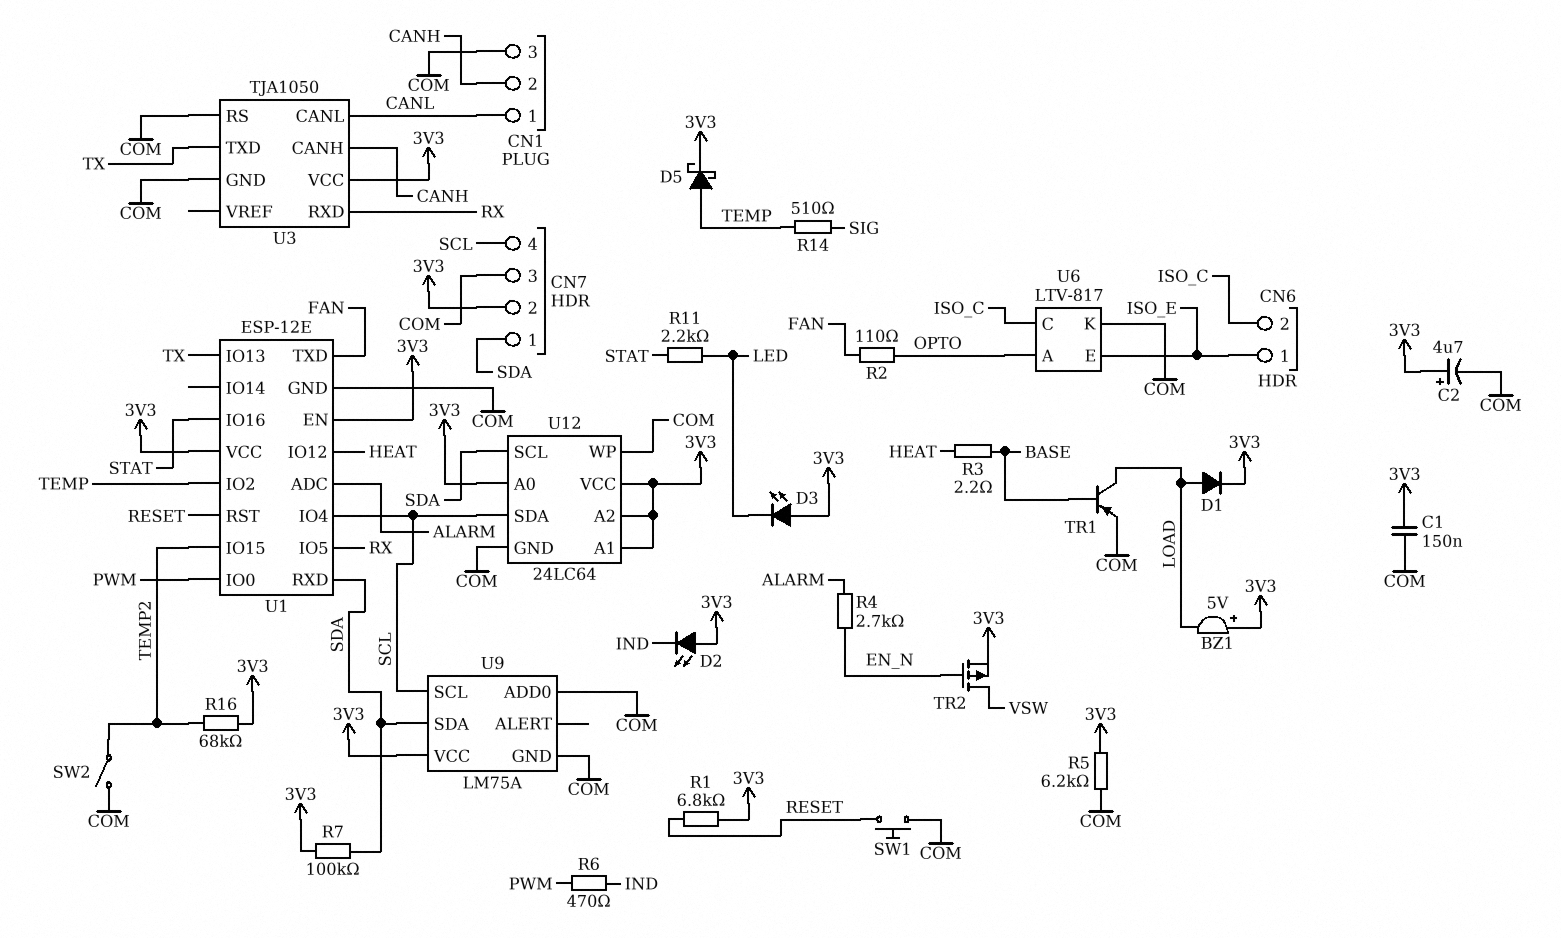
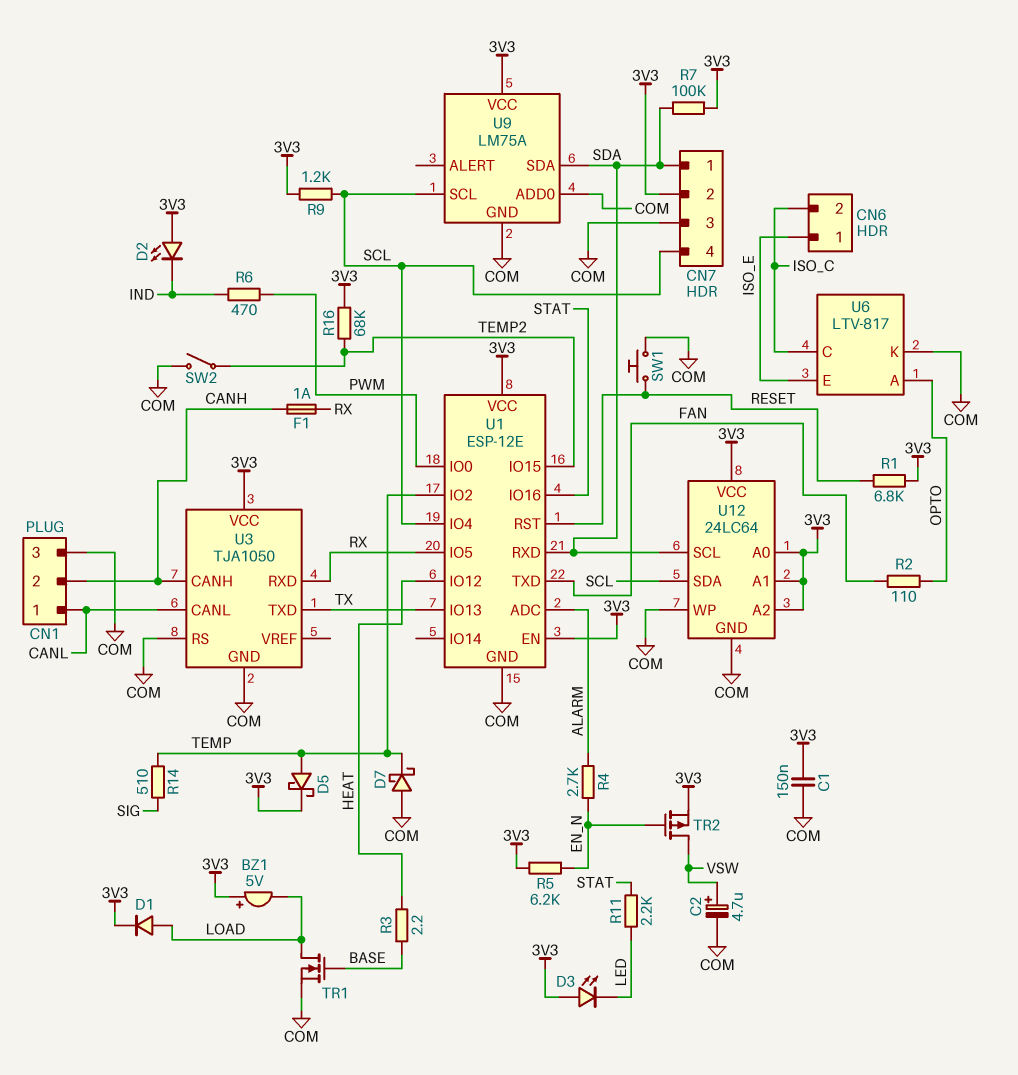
C2: 4.7uF (plus 3V3, minus COM) -> 4.7uF (plus VSW, minus COM)
D7: none -> schottky (A COM, K TEMP)
F1: none -> 1A (CANH, RX)
R5: 6.2k (3V3, COM) -> 6.2k (3V3, EN_N)
R9: none -> 1.2k (3V3, SCL)
TR1: PNP (B BASE, C LOAD, E COM) -> NMOS (G BASE, D LOAD, S COM)

